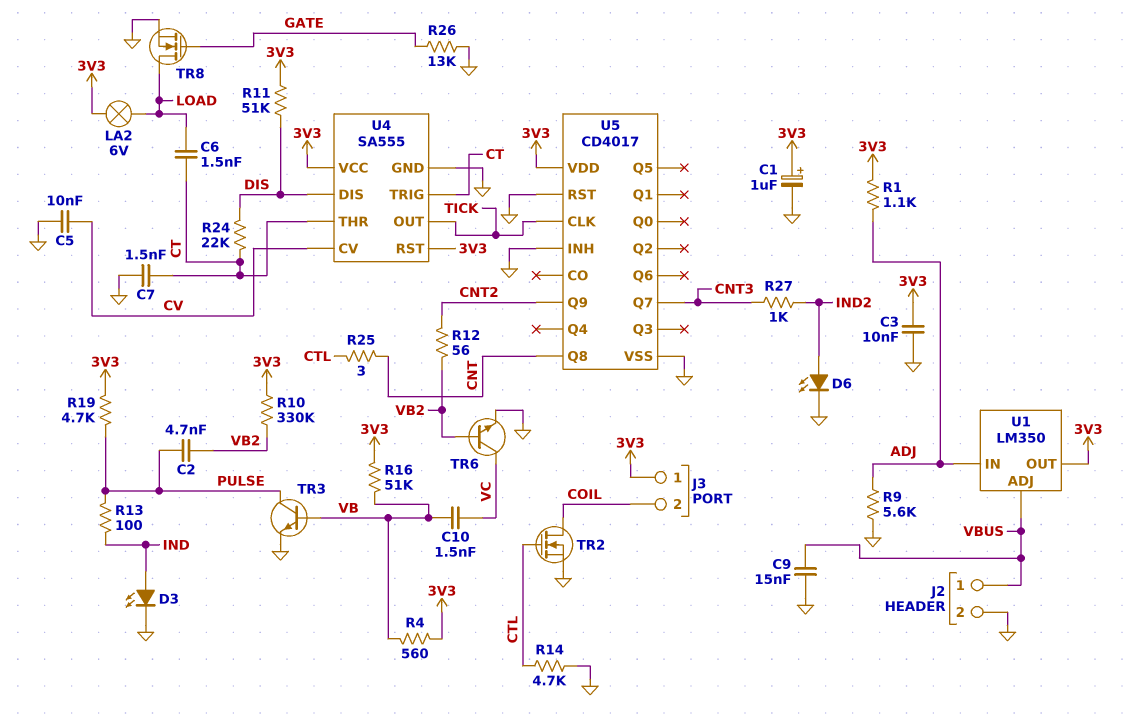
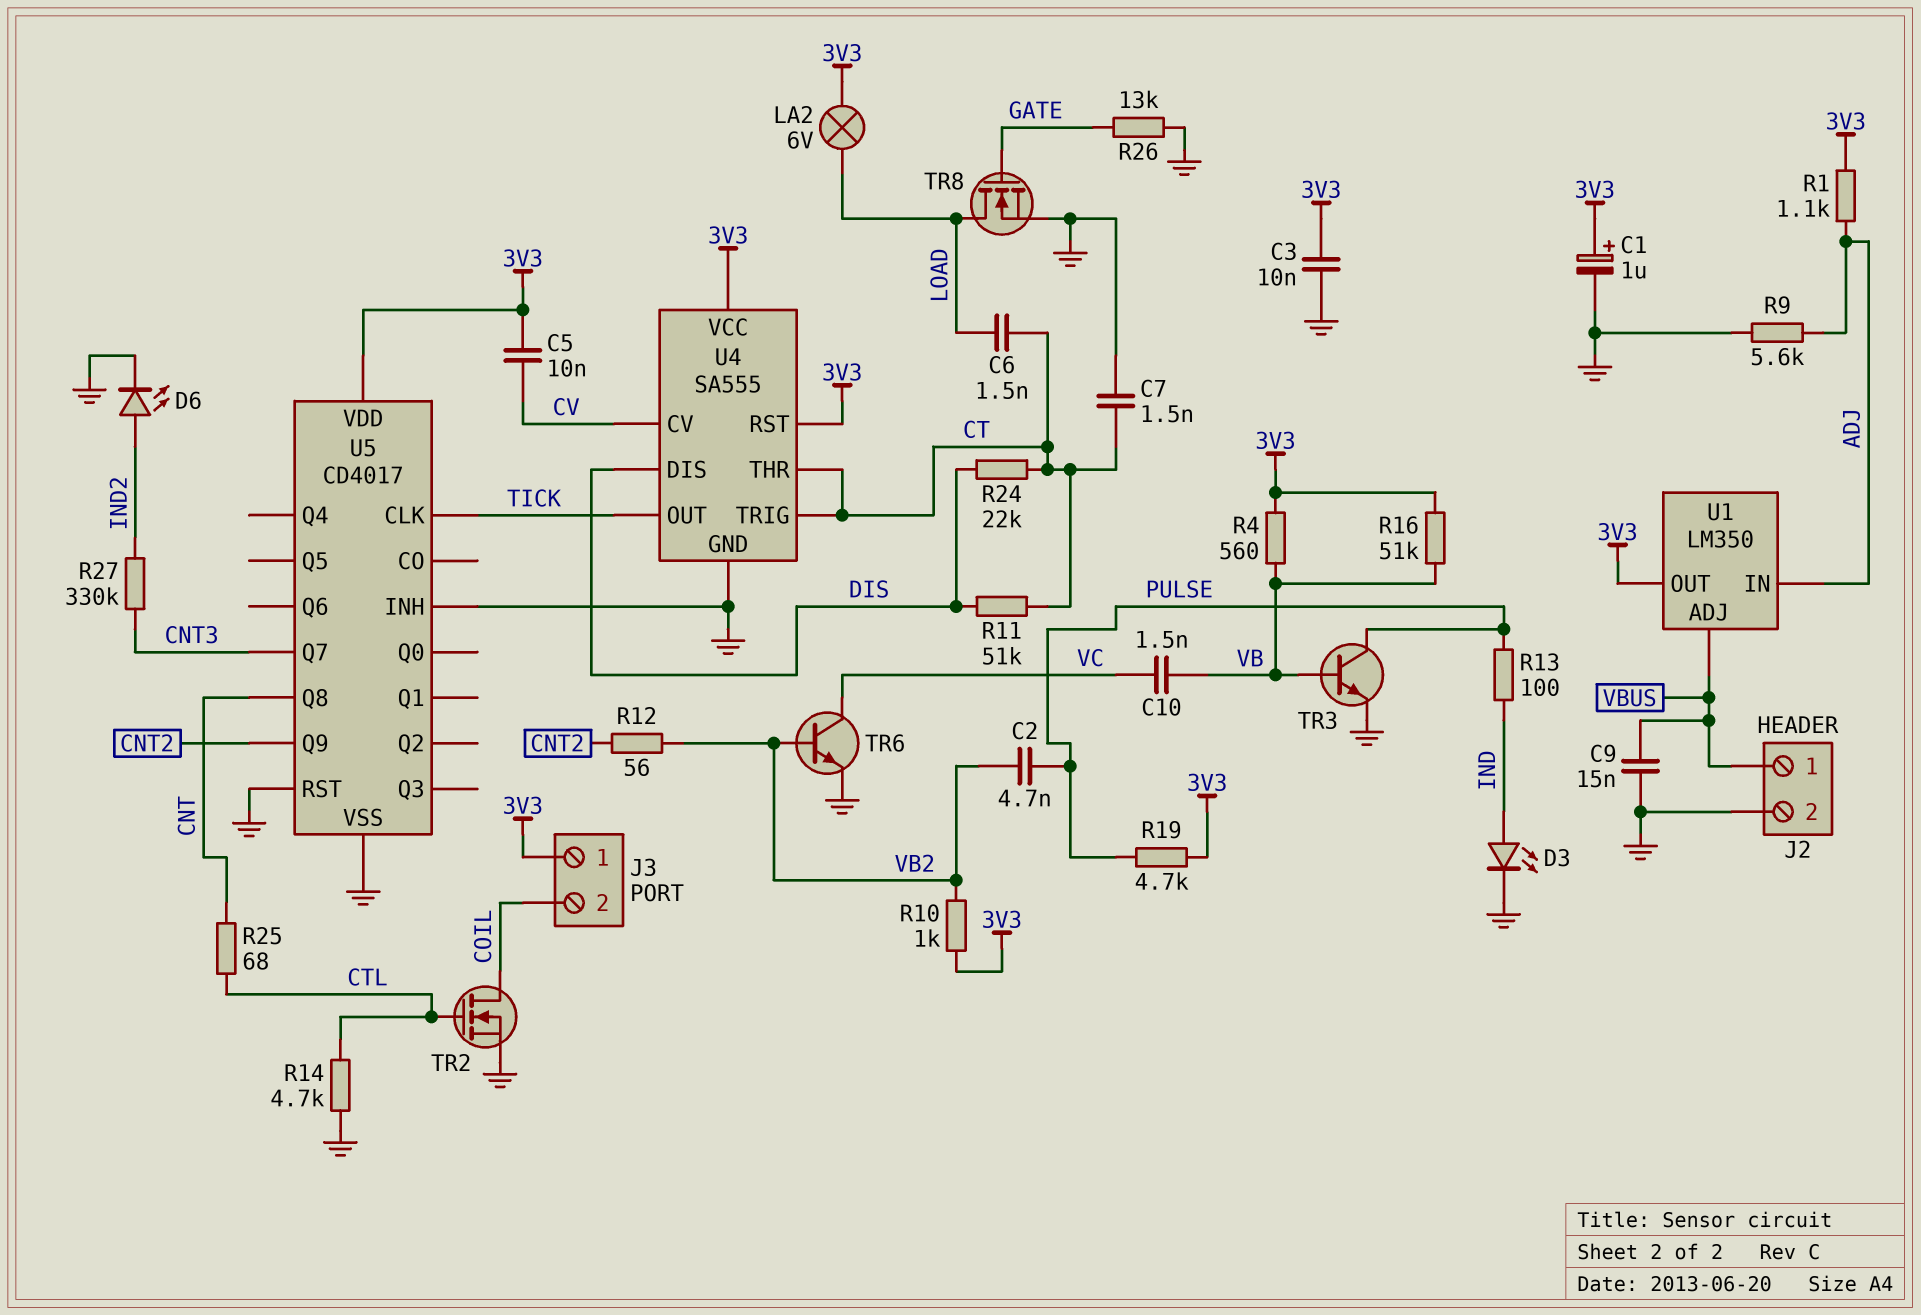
C5: 10nF (CV, GND) -> 10nF (3V3, CV)
R10: 330k (3V3, VB2) -> 1k (3V3, VB2)
R11: 51k (3V3, DIS) -> 51k (CT, DIS)
R25: 3 (CNT, CTL) -> 68 (CNT, CTL)
R27: 1k (CNT3, IND2) -> 330k (CNT3, IND2)

